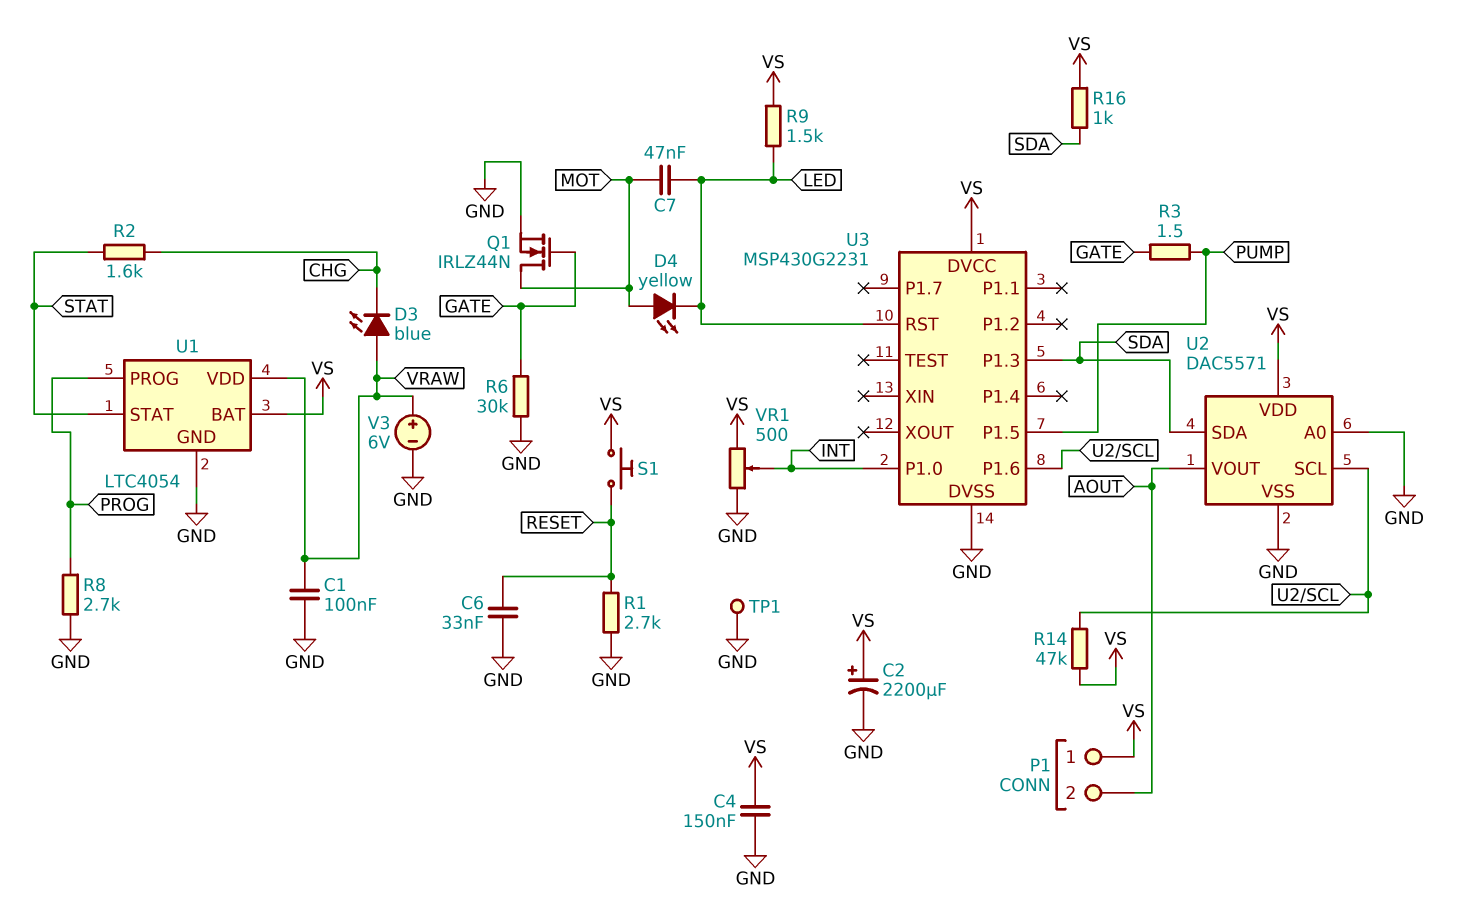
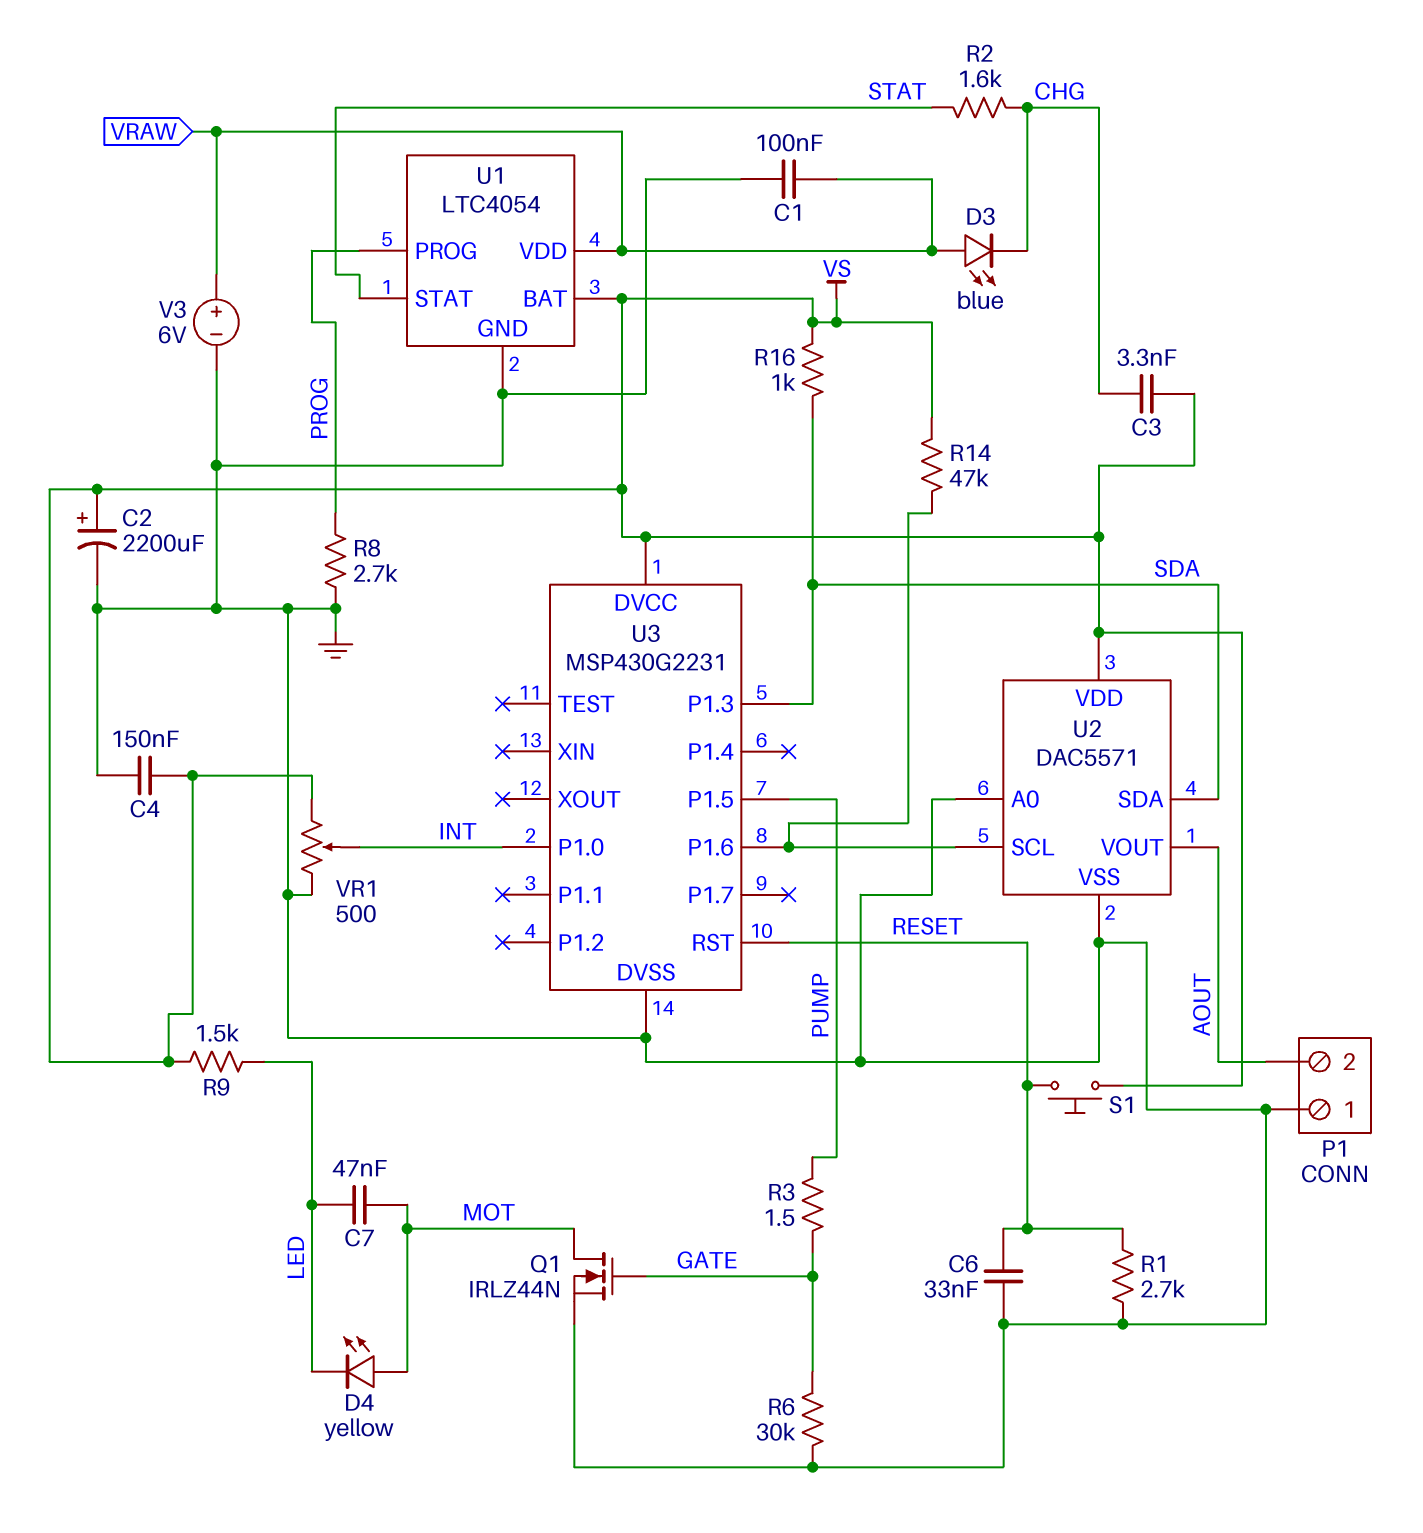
C3: none -> 3.3nF (CHG, VS)
P1 pin 1: VS -> GND
TP1: test point (GND) -> none
U3 pin RST: LED -> RESET

